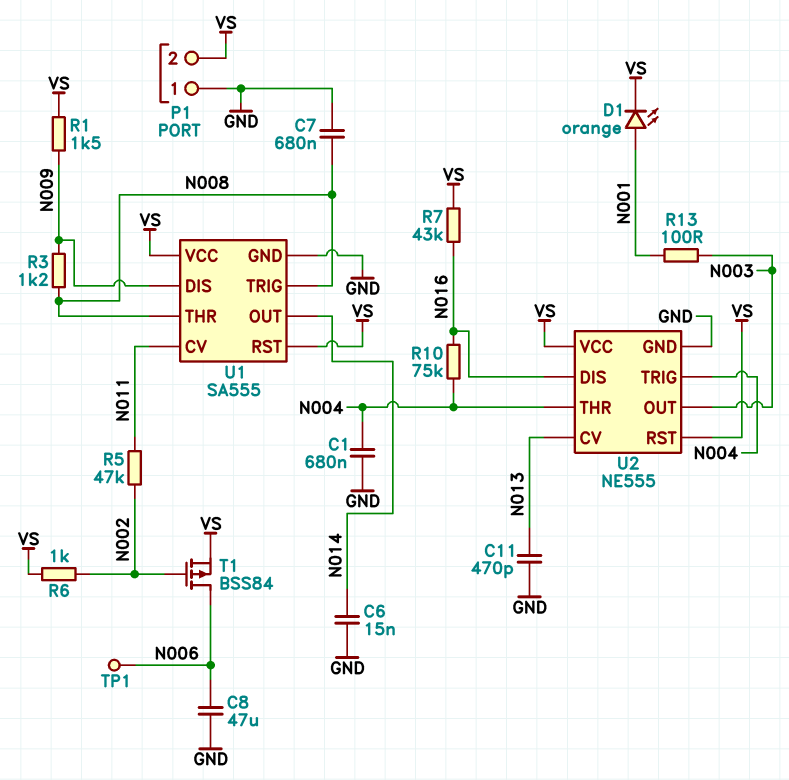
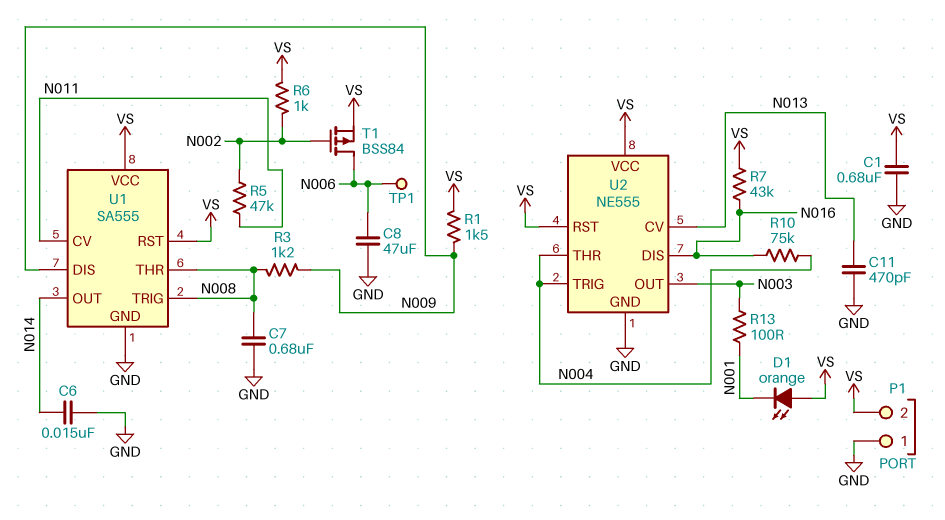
C1: 680nF (GND, N004) -> 680nF (GND, VS)
D1: LED orange (A N001, K VS) -> LED orange (A VS, K N001)

